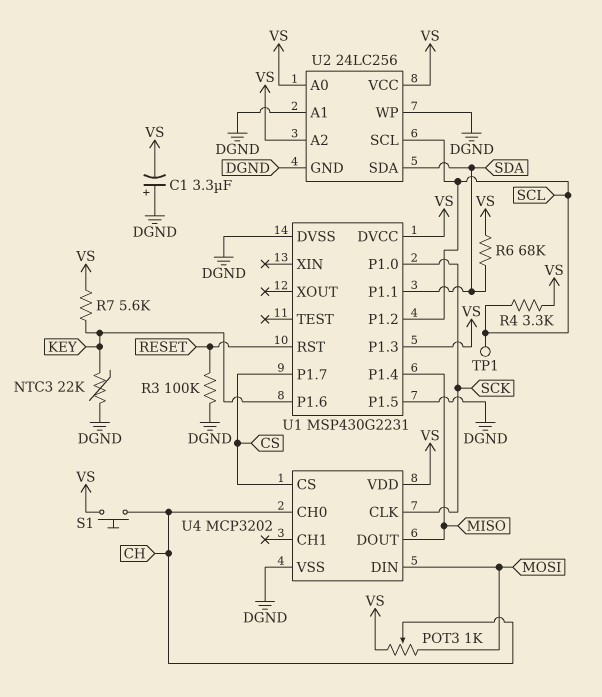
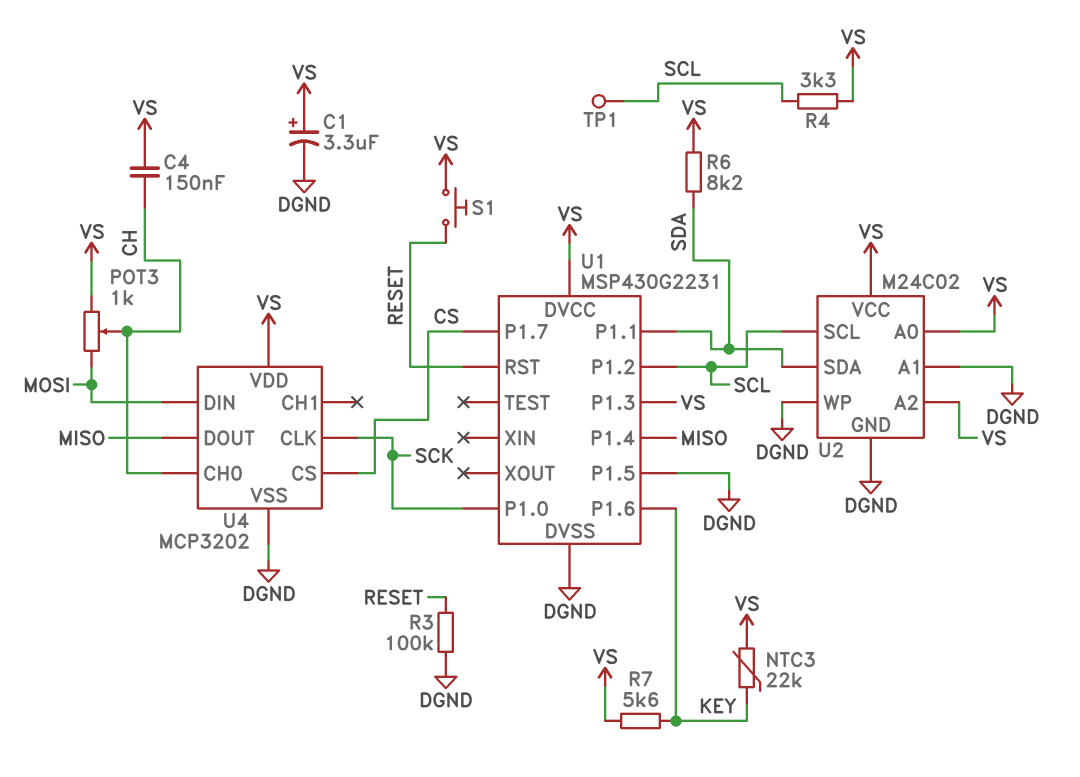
C1: 3.3uF (plus DGND, minus VS) -> 3.3uF (plus VS, minus DGND)
C4: none -> 150nF (CH, VS)
NTC3: 22k (DGND, KEY) -> 22k (KEY, VS)
R6: 68k (SDA, VS) -> 8.2k (SDA, VS)
S1: button (CH, VS) -> button (RESET, VS)
U2: 24LC256 -> M24C02

